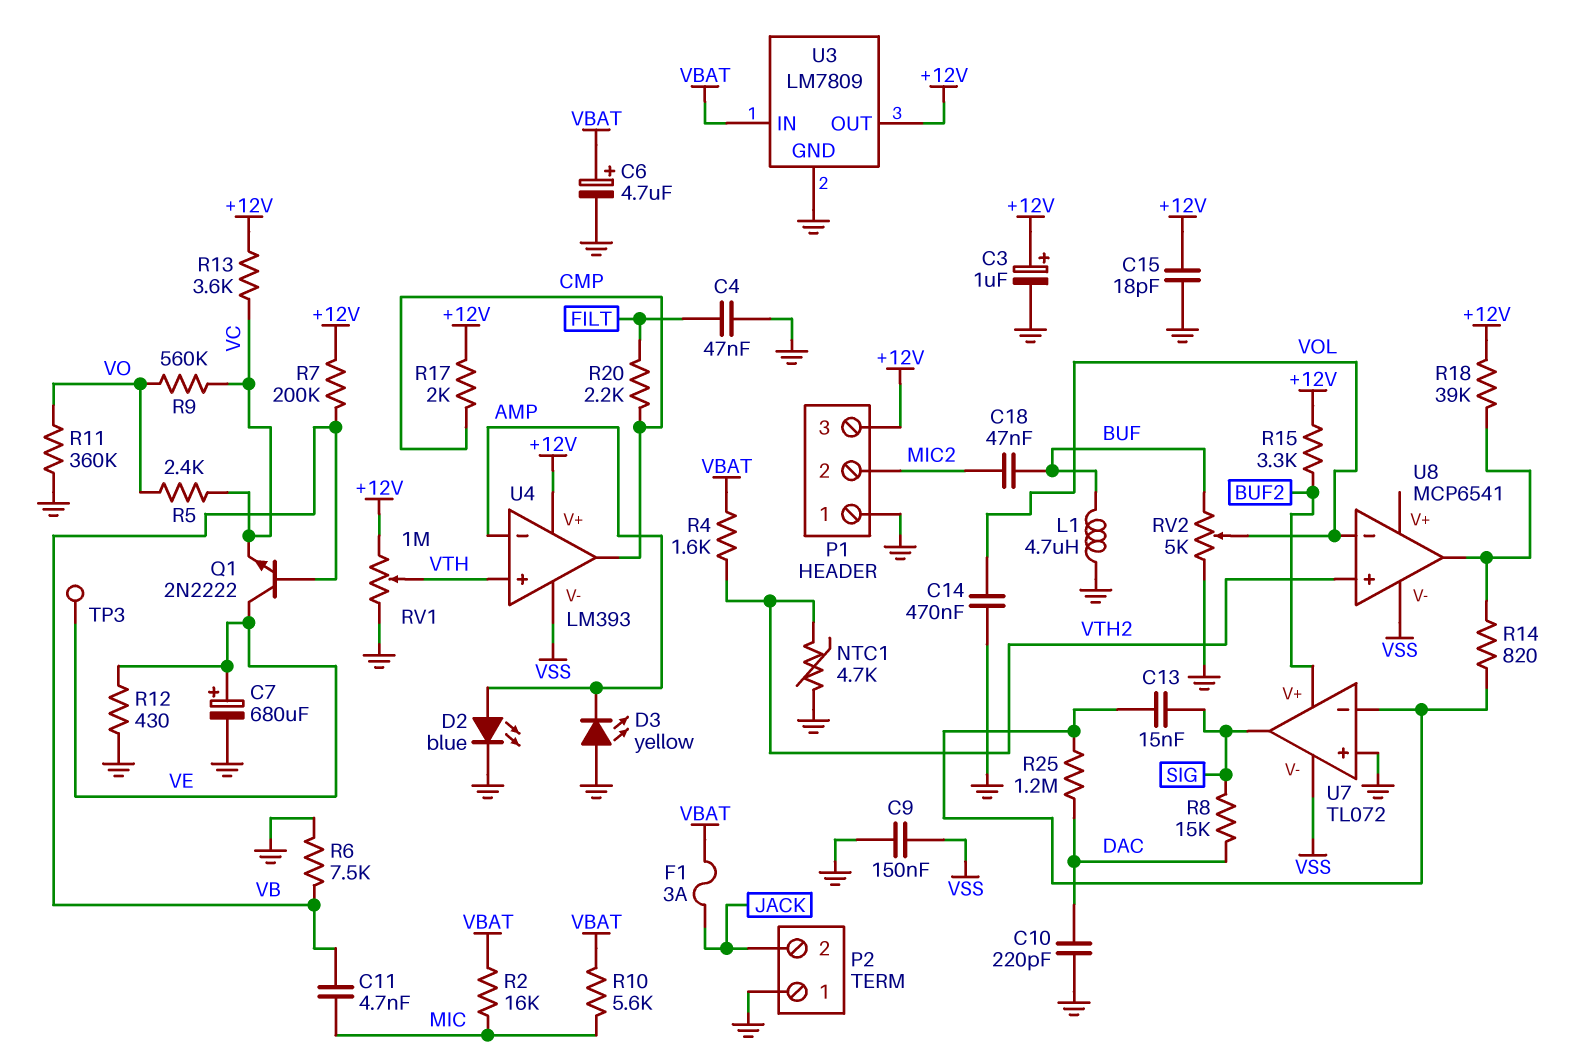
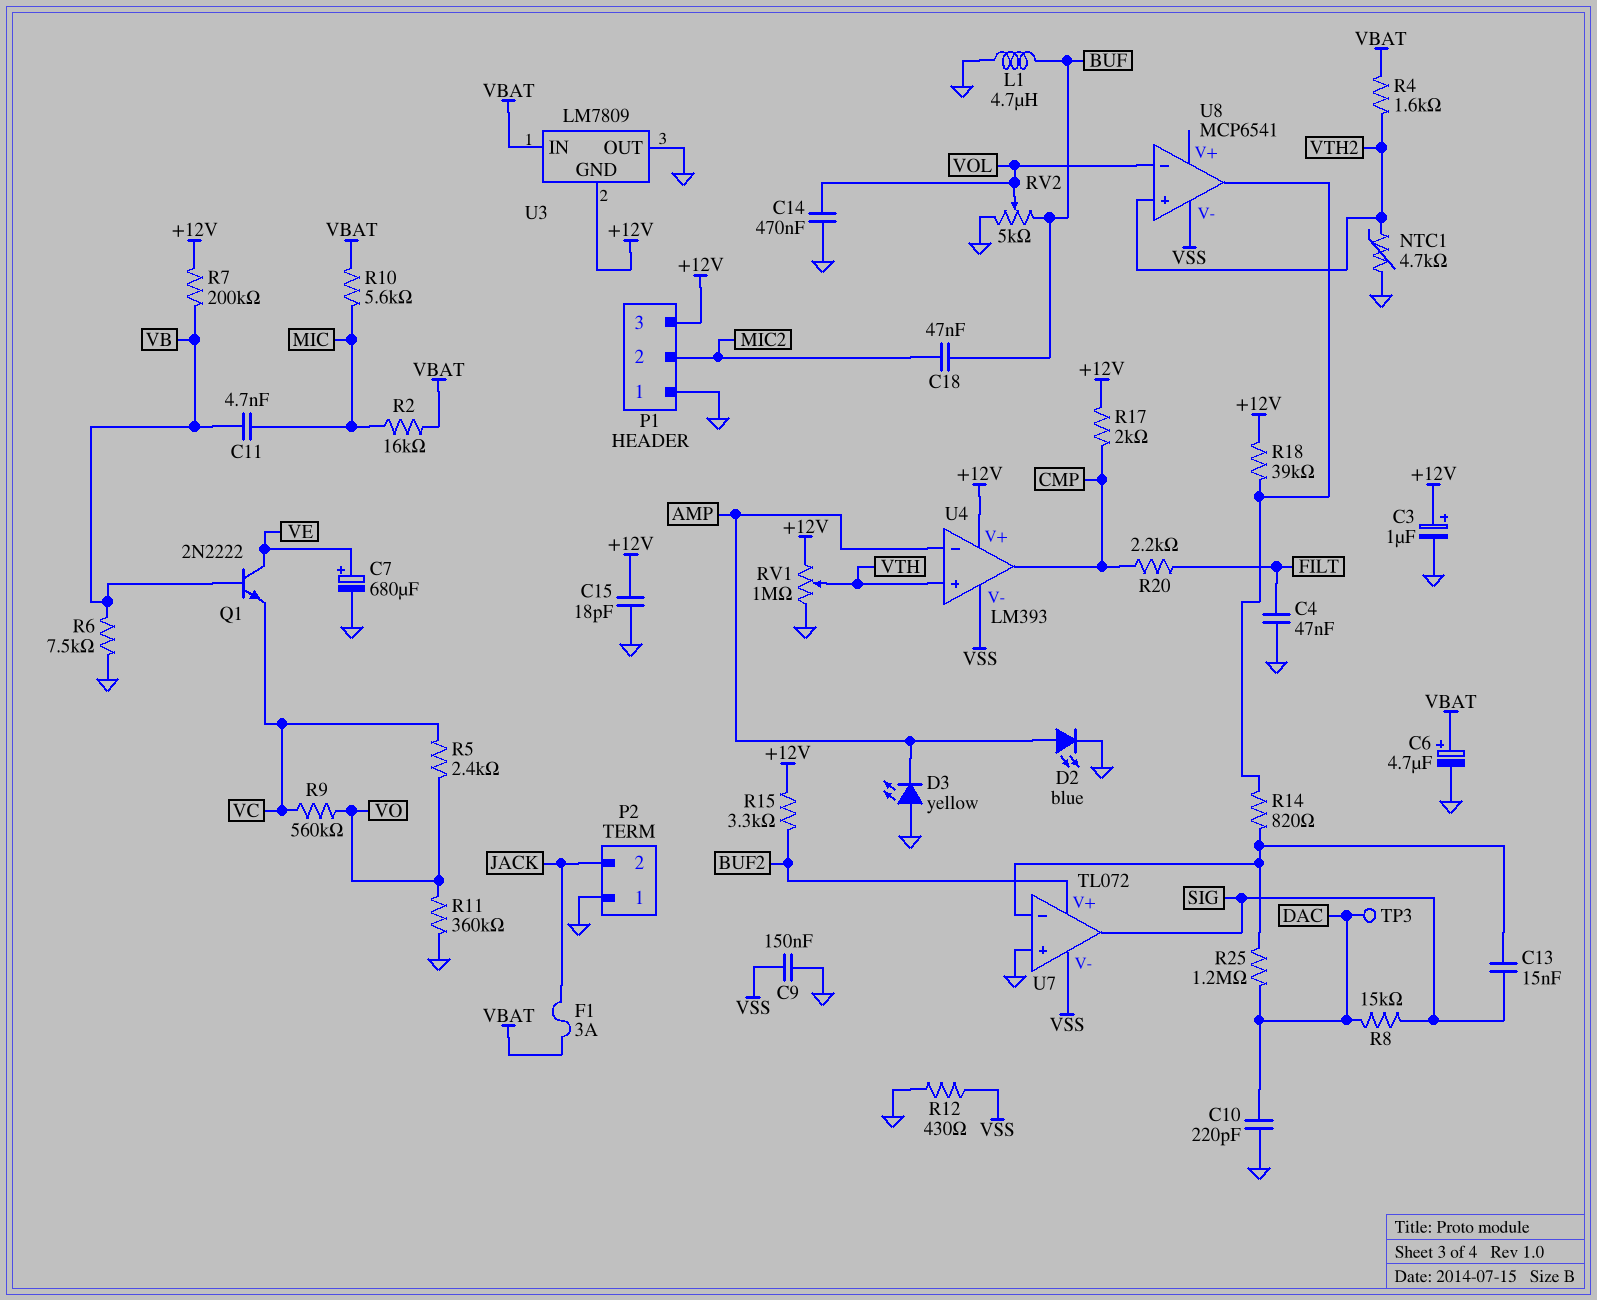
R12: 430 (GND, VE) -> 430 (GND, VSS)
R13: 3.6k (+12V, VC) -> none
TP3: test point (VE) -> test point (DAC)
U3 pin GND: GND -> +12V
U3 pin OUT: +12V -> GND

